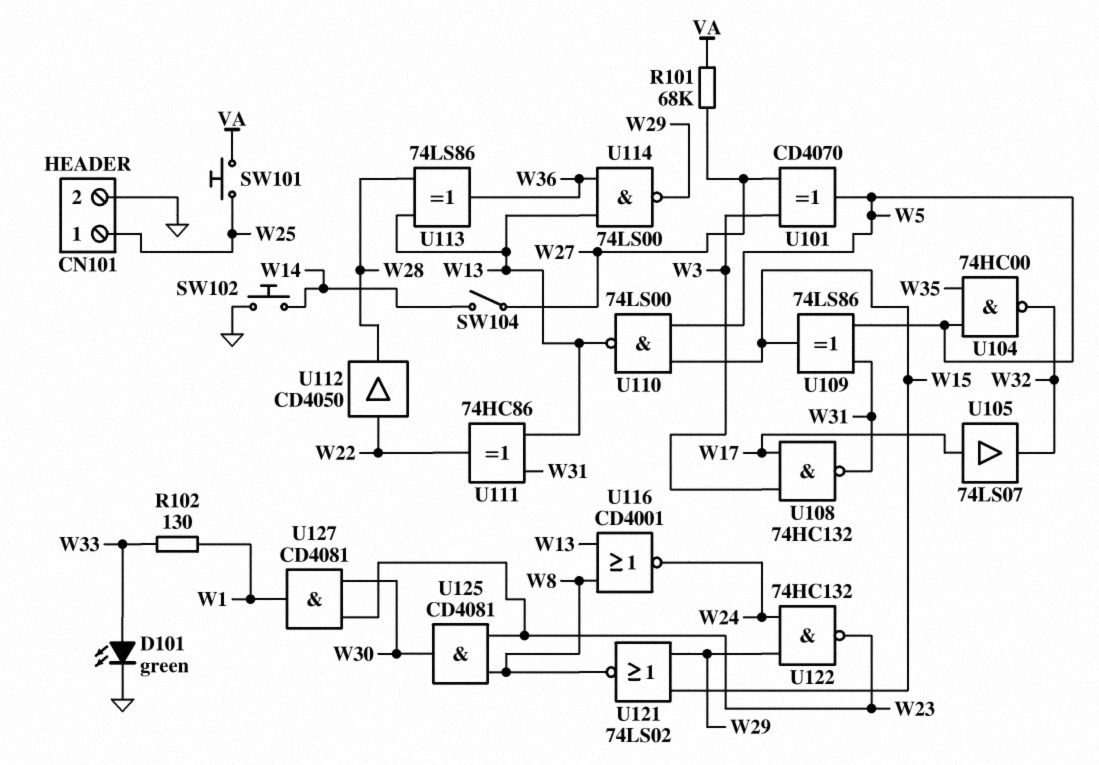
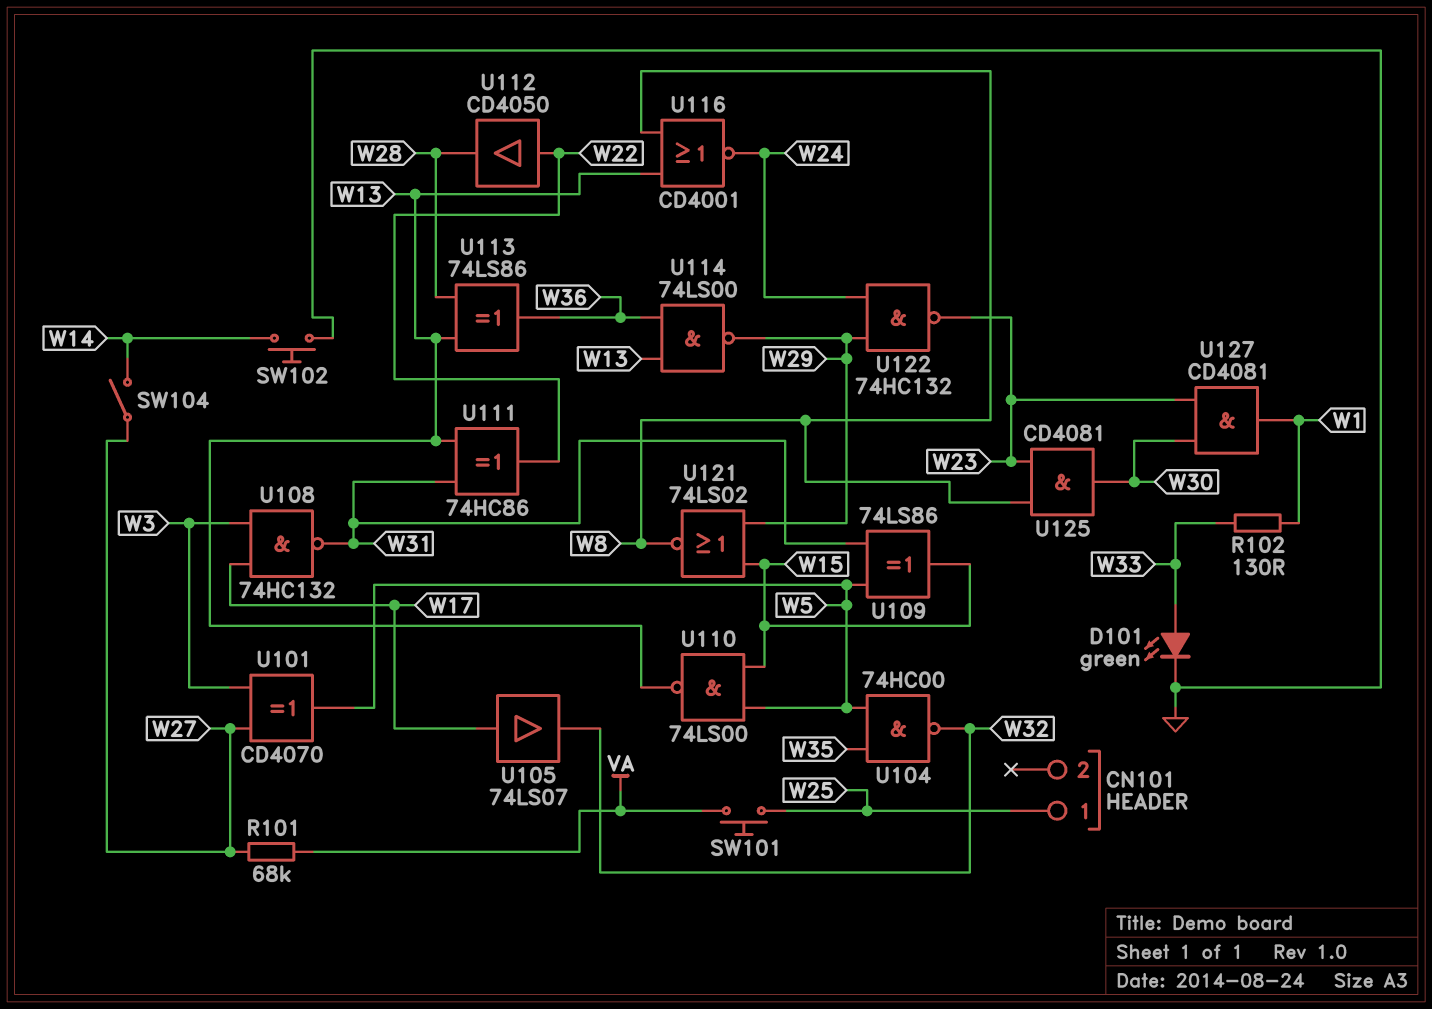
CN101 pin 2: GND -> none

